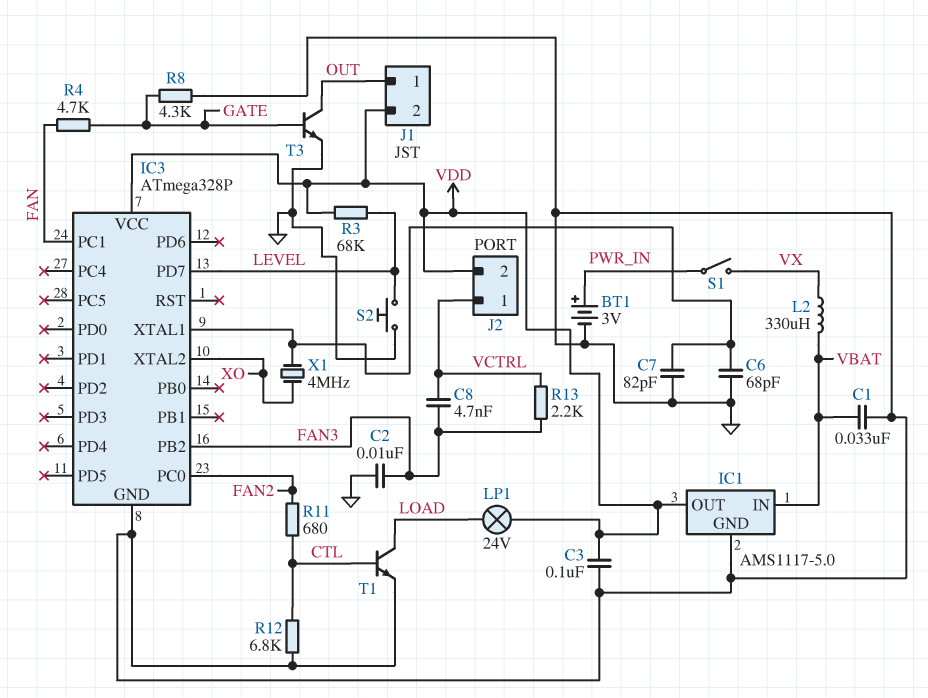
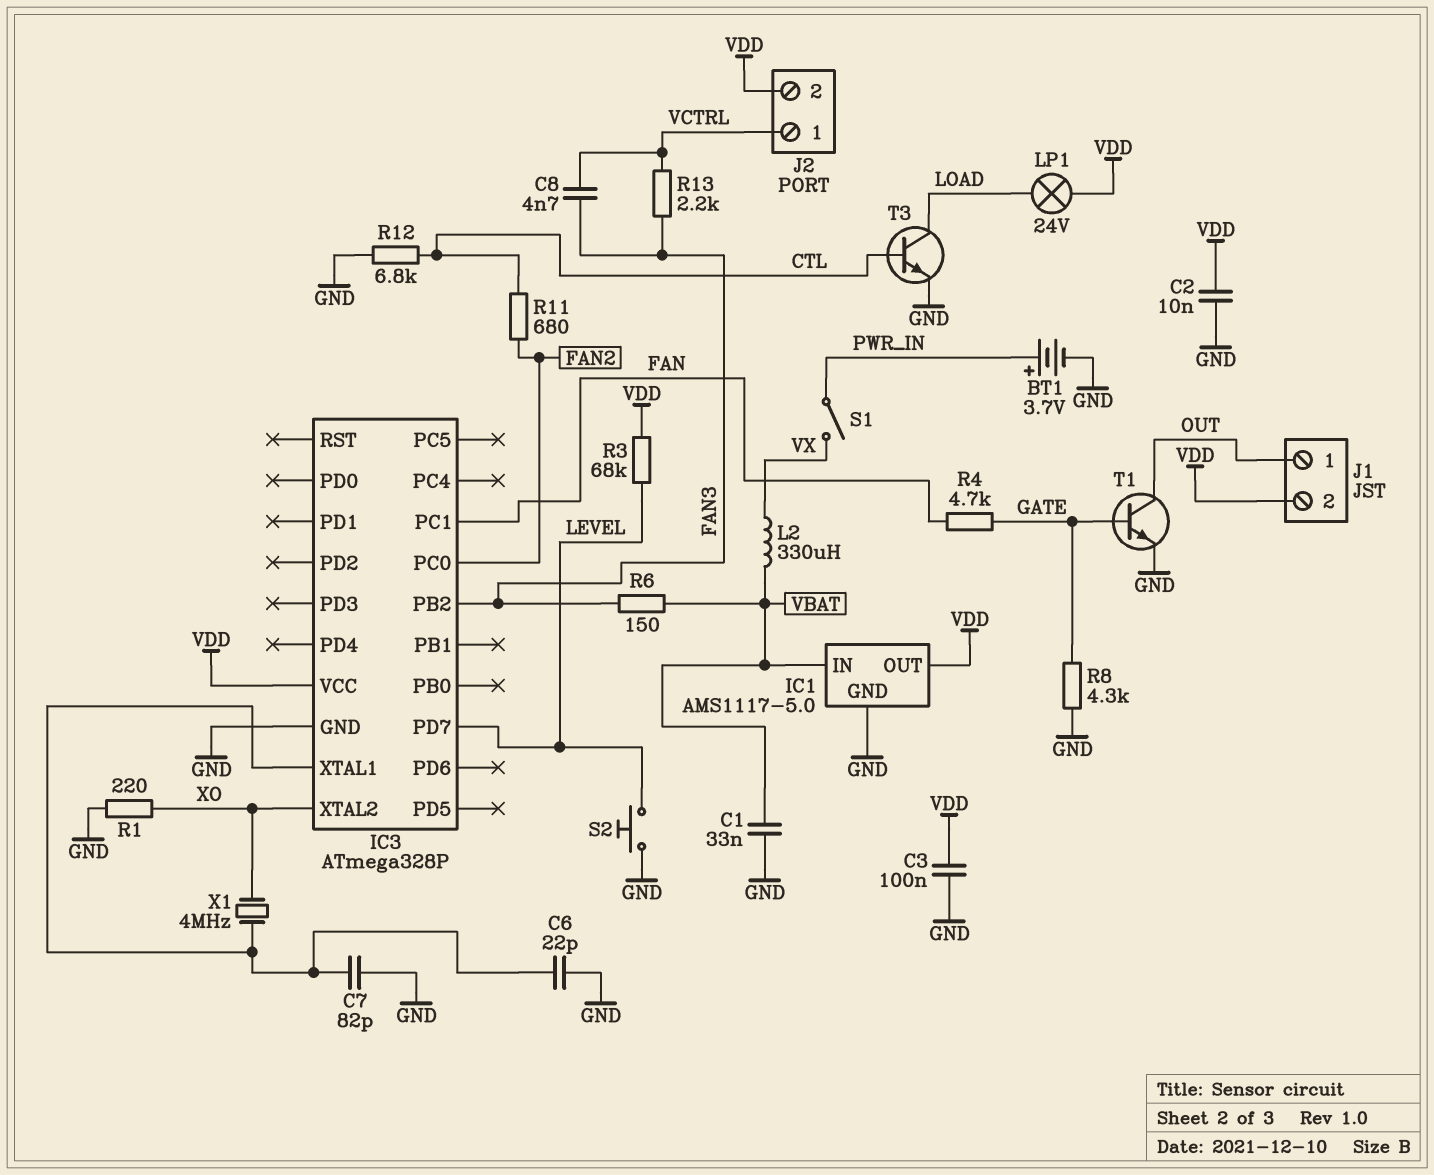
BT1: 3V (plus PWR_IN, minus GND) -> 3.7V (plus PWR_IN, minus GND)
C2: 10nF (FAN3, GND) -> 10nF (GND, VDD)
C6: 68pF (GND, IC3/XTAL1) -> 22pF (GND, IC3/XTAL1)
R1: none -> 220 (GND, XO)
R6: none -> 150 (FAN3, VBAT)
T1: NPN (B CTL, C LOAD, E GND) -> NPN (B GATE, C OUT, E GND)
T3: NPN (B GATE, C OUT, E GND) -> NPN (B CTL, C LOAD, E GND)

